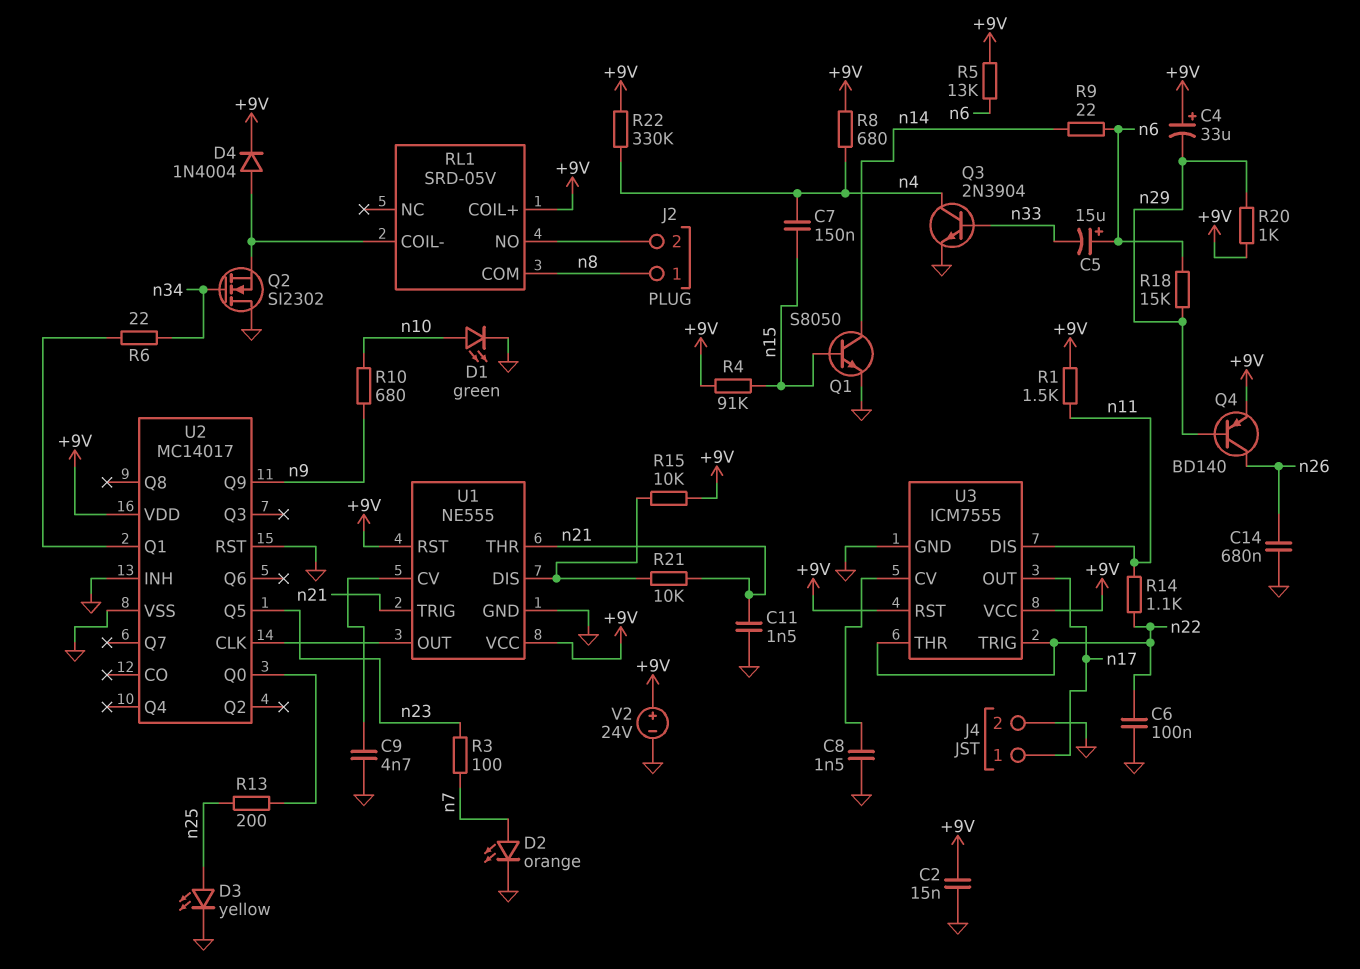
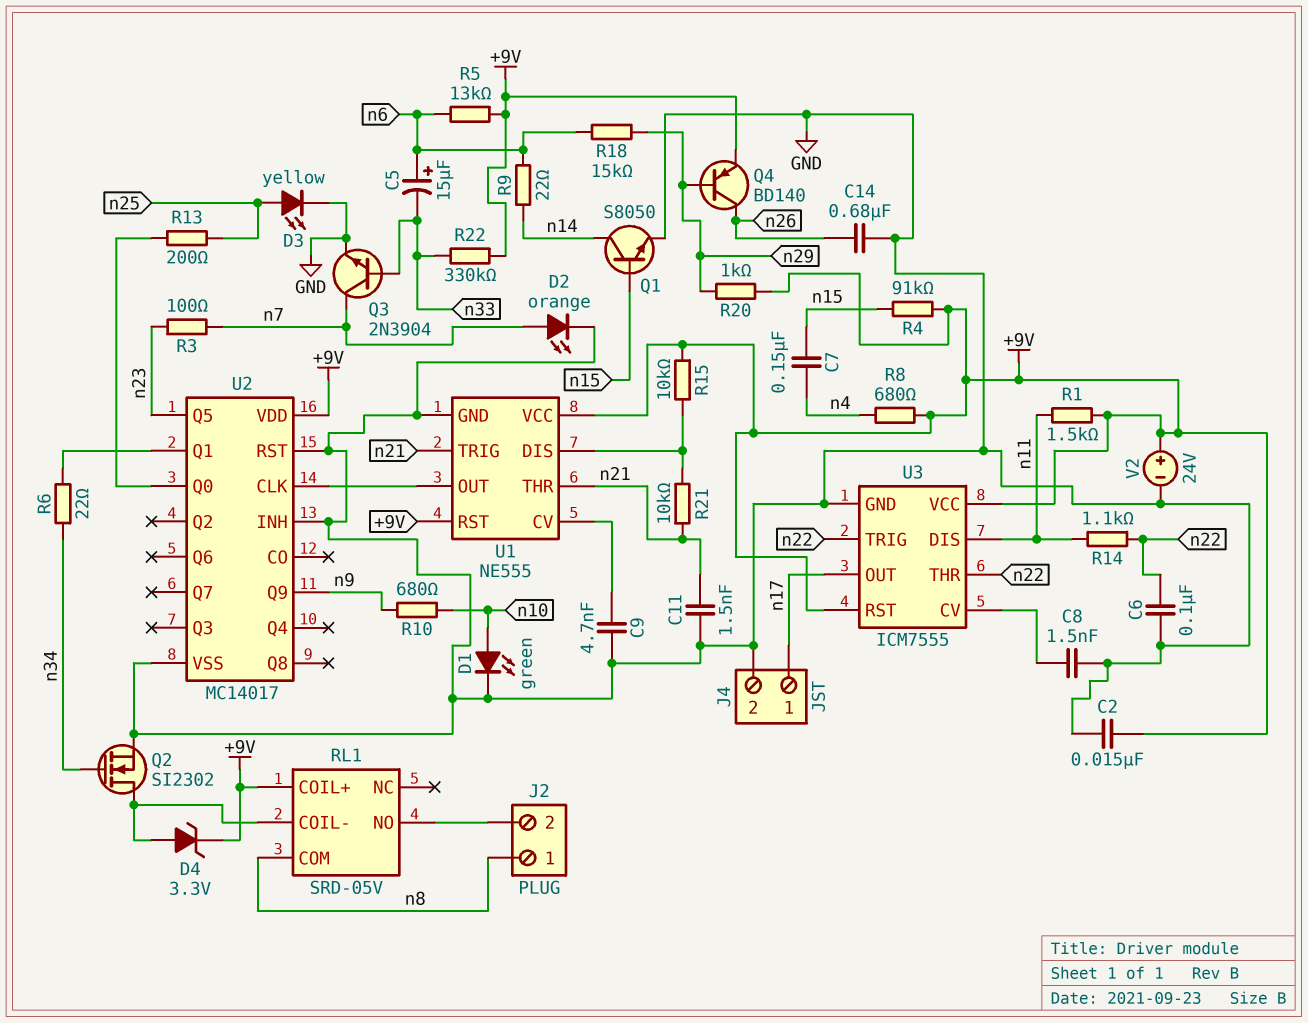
C4: 33uF (plus +9V, minus n29) -> none
D4: diode 1N4004 (A RL1/COIL-, K +9V) -> zener 3.3V (A RL1/COIL-, K +9V)
Q2: NMOS SI2302 (G n34, D GND, S RL1/COIL-) -> NMOS SI2302 (G n34, D RL1/COIL-, S GND)
Q3: NPN 2N3904 (B n33, C n4, E GND) -> NPN 2N3904 (B n33, C n7, E GND)
R22: 330k (+9V, n4) -> 330k (+9V, n33)

